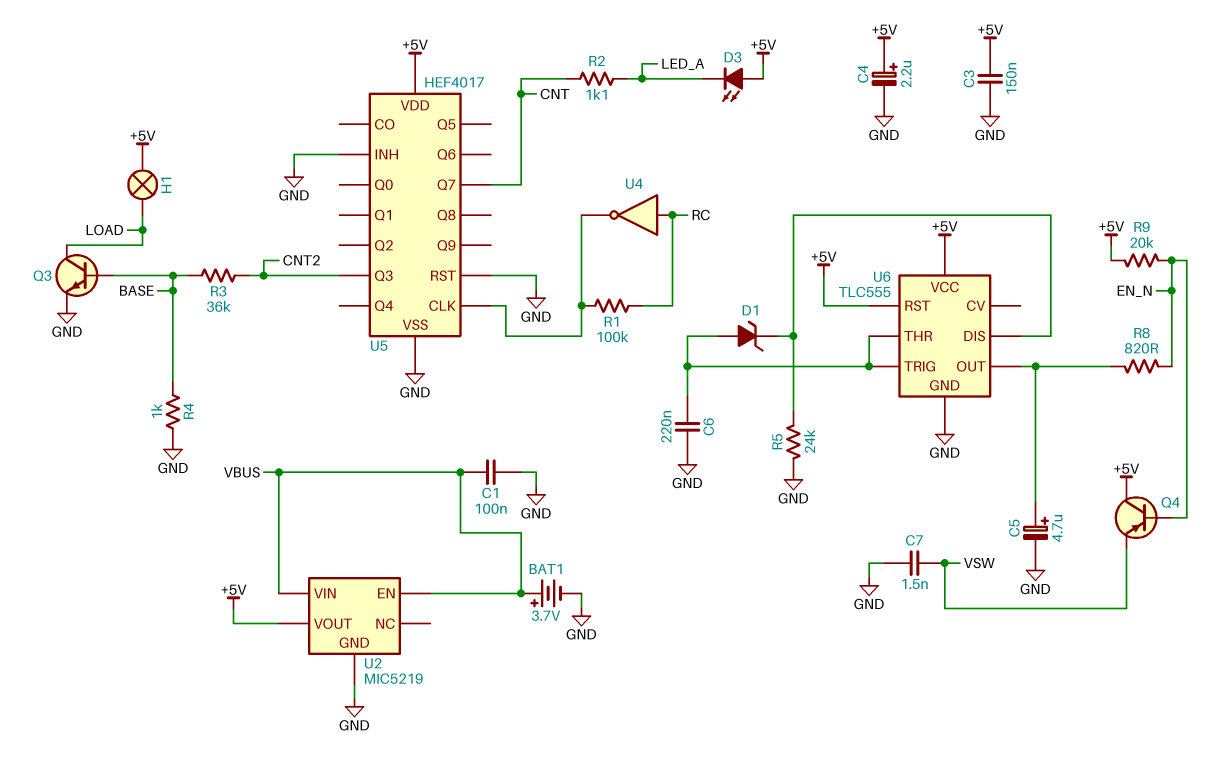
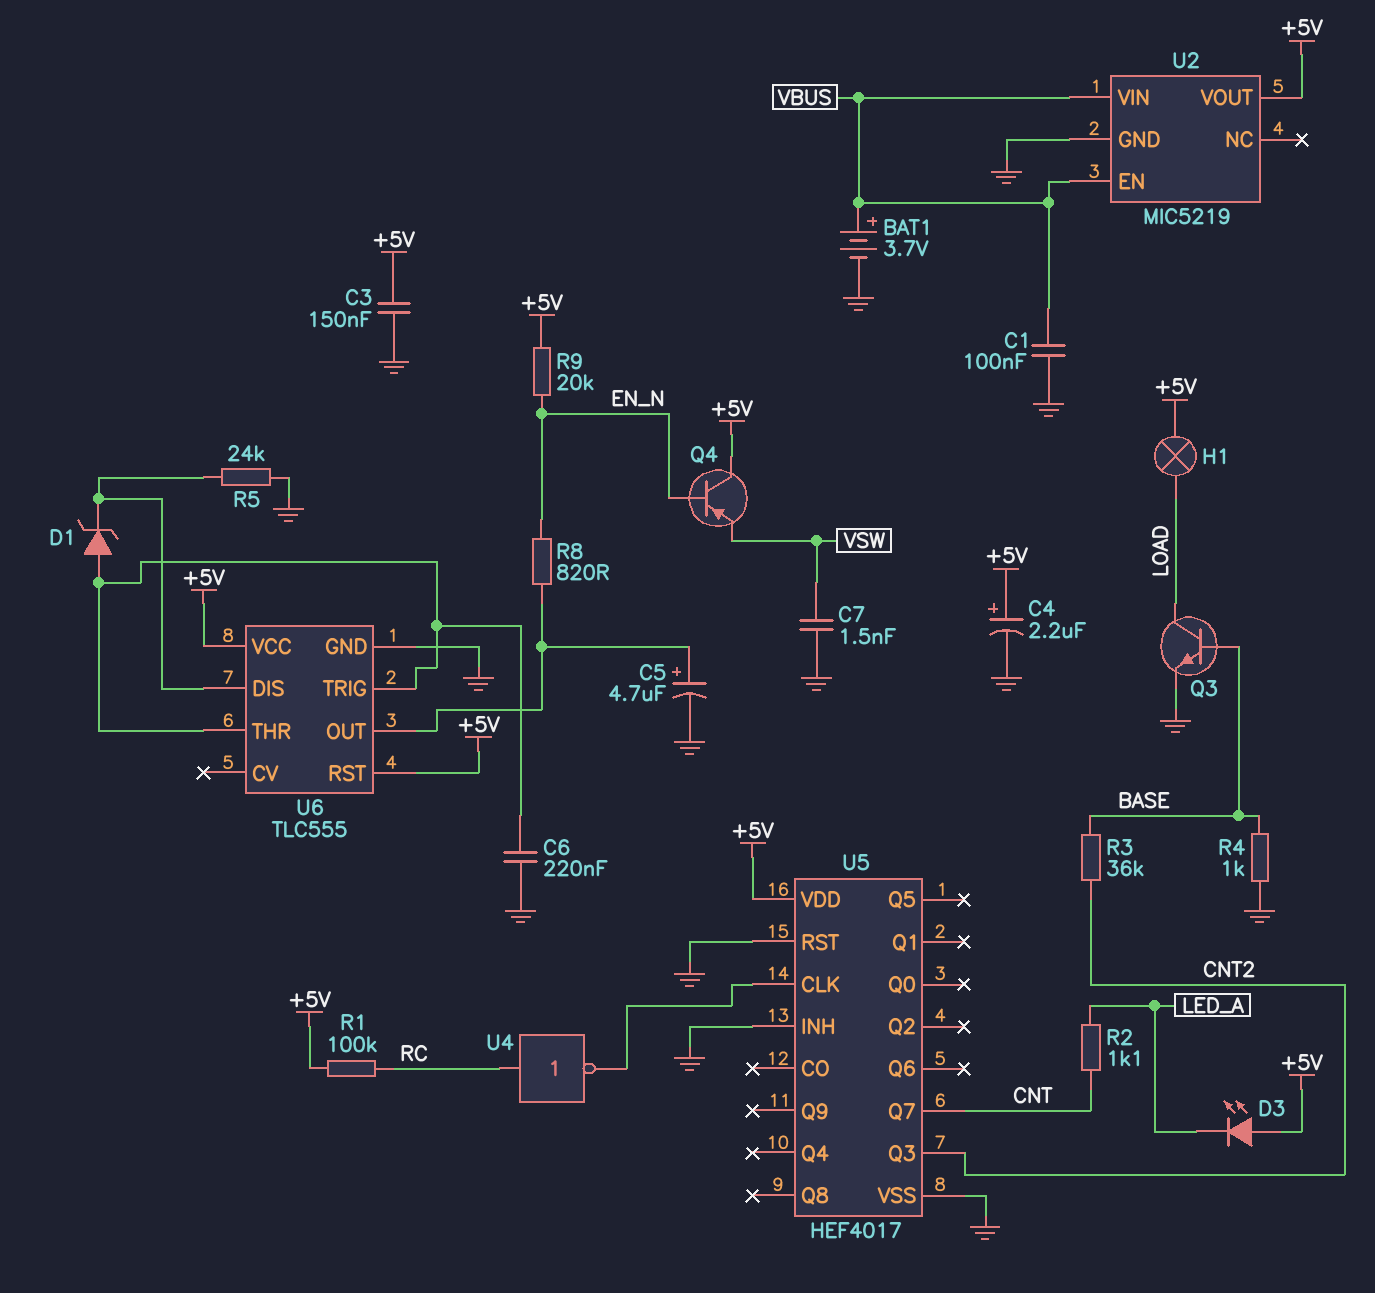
R1: 100k (RC, U5/CLK) -> 100k (+5V, RC)

